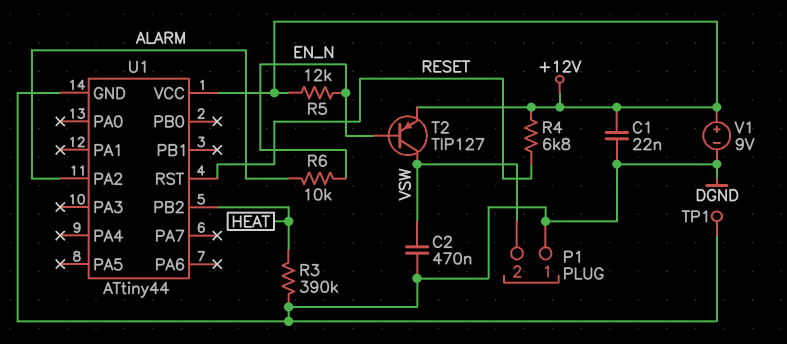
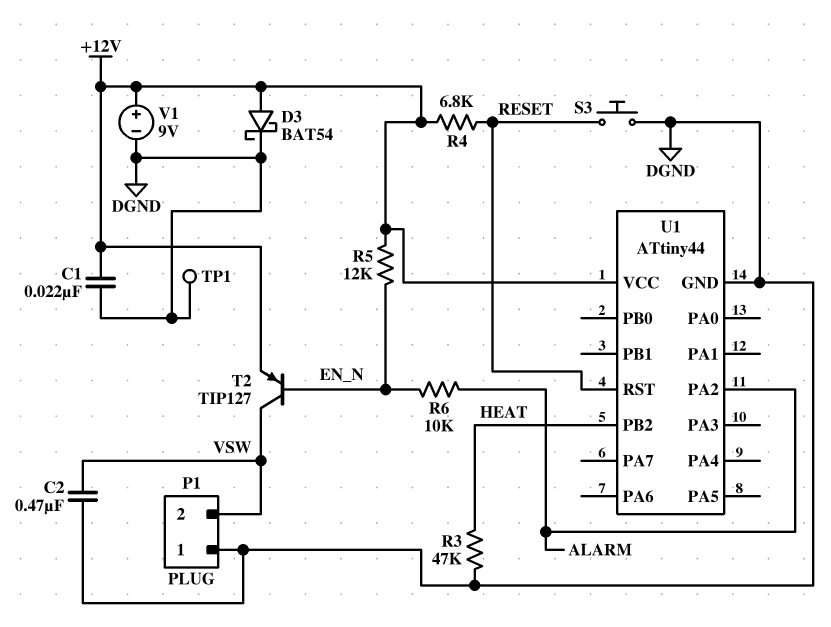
D3: none -> schottky BAT54 (A +12V, K DGND)
R3: 390k (DGND, HEAT) -> 47k (DGND, HEAT)
S3: none -> button (DGND, RESET)

